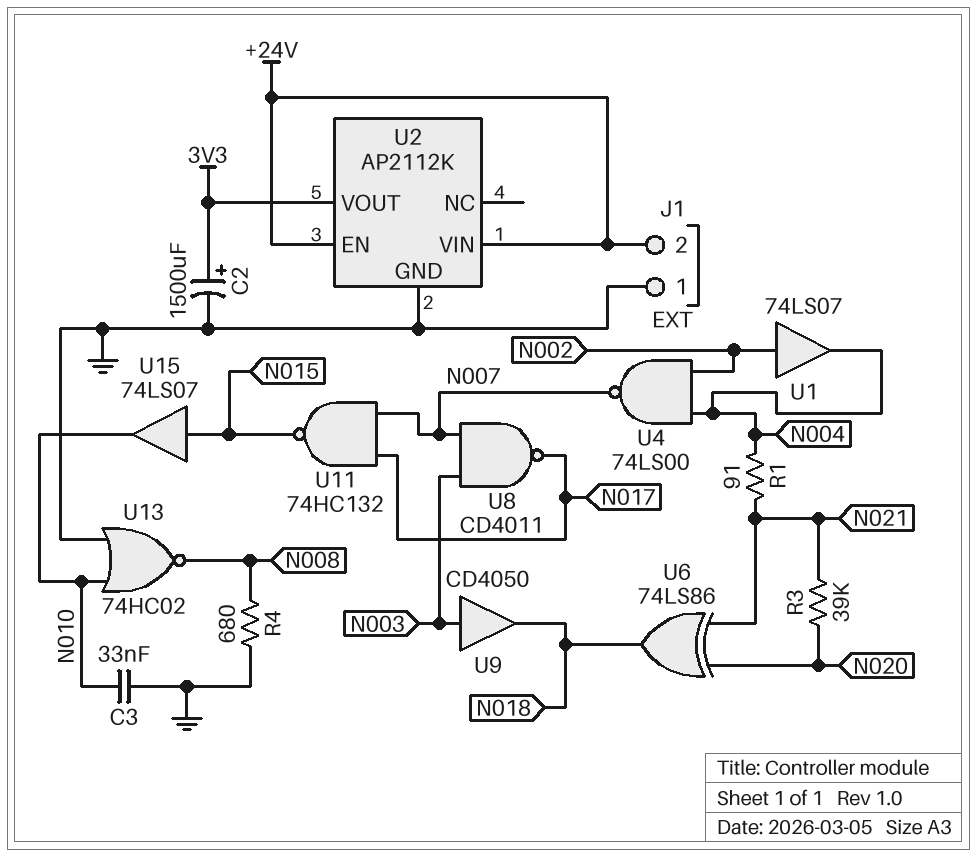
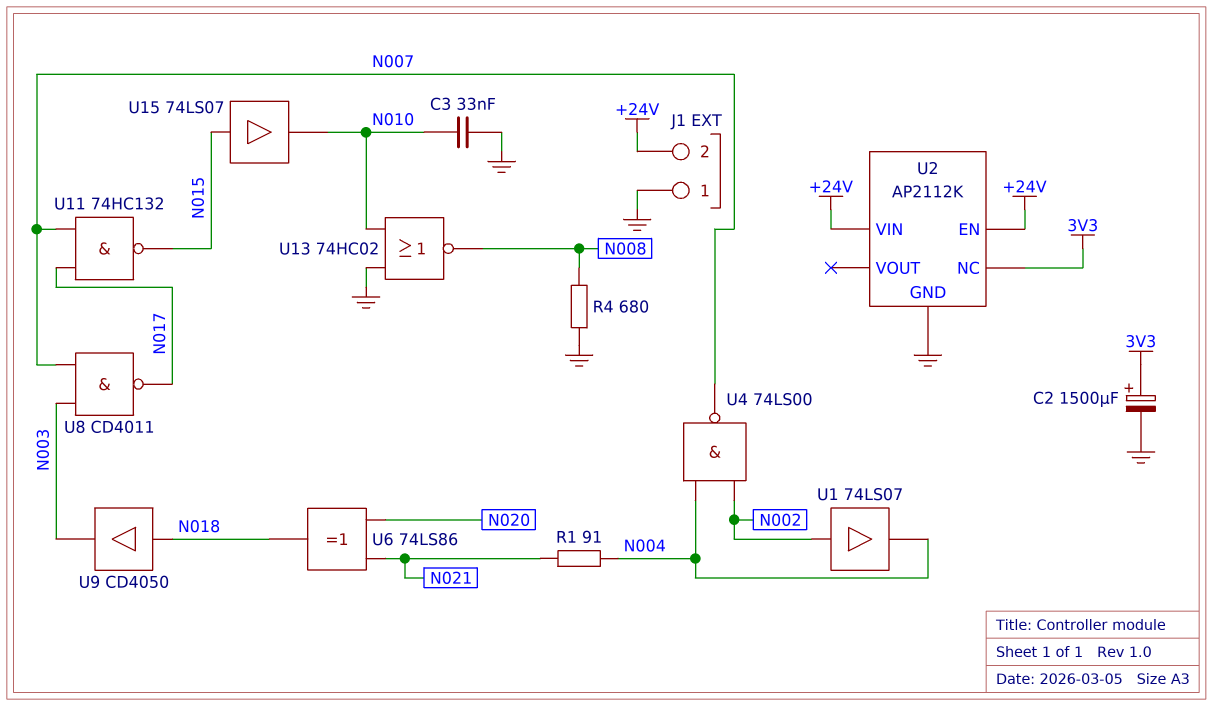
R3: 39k (N020, N021) -> none
U2 pin NC: none -> 3V3
U2 pin VOUT: 3V3 -> none
U9: buffer CD4050 (in N003, out N018) -> buffer CD4050 (in N018, out N003)

